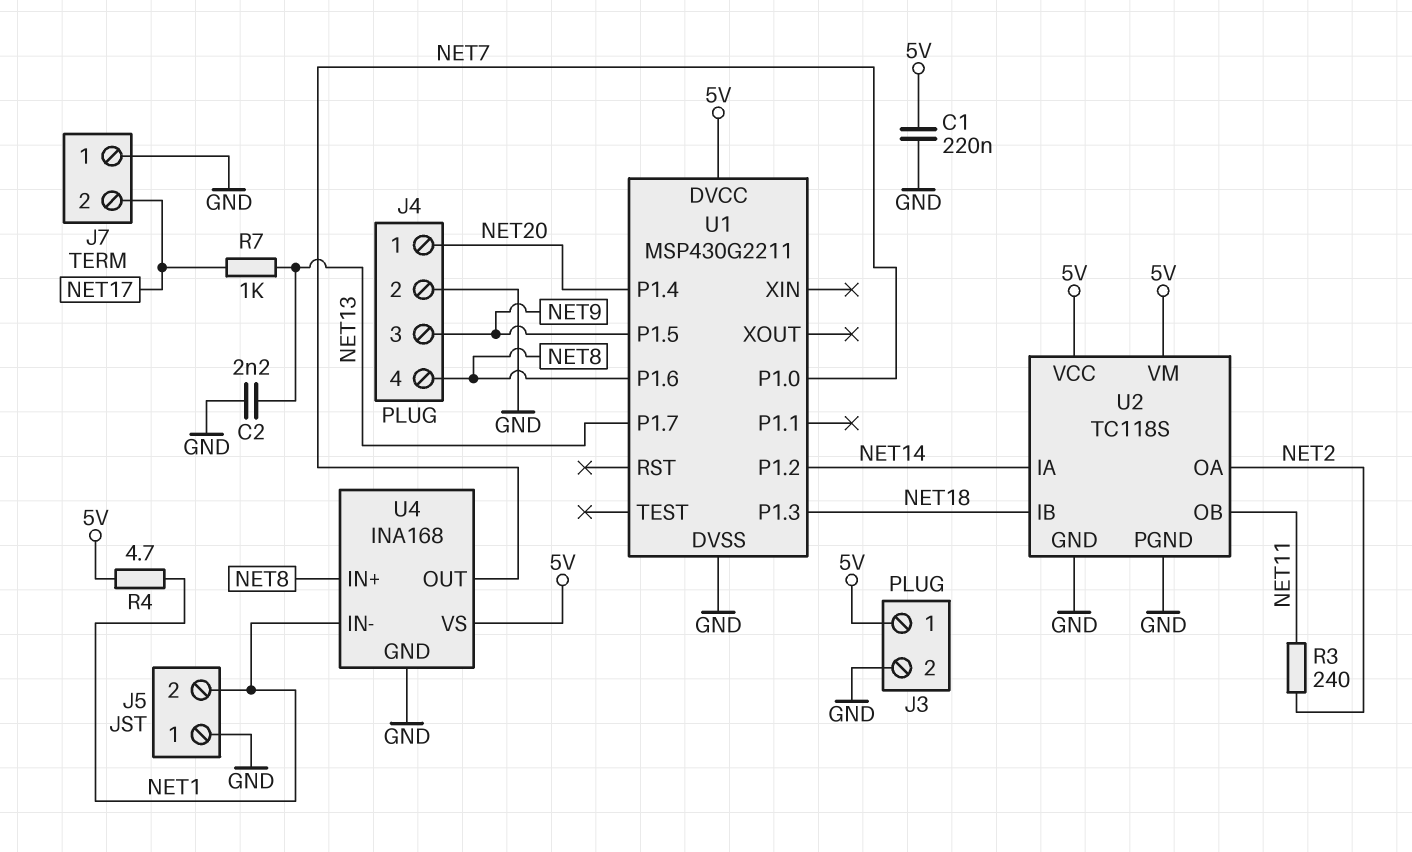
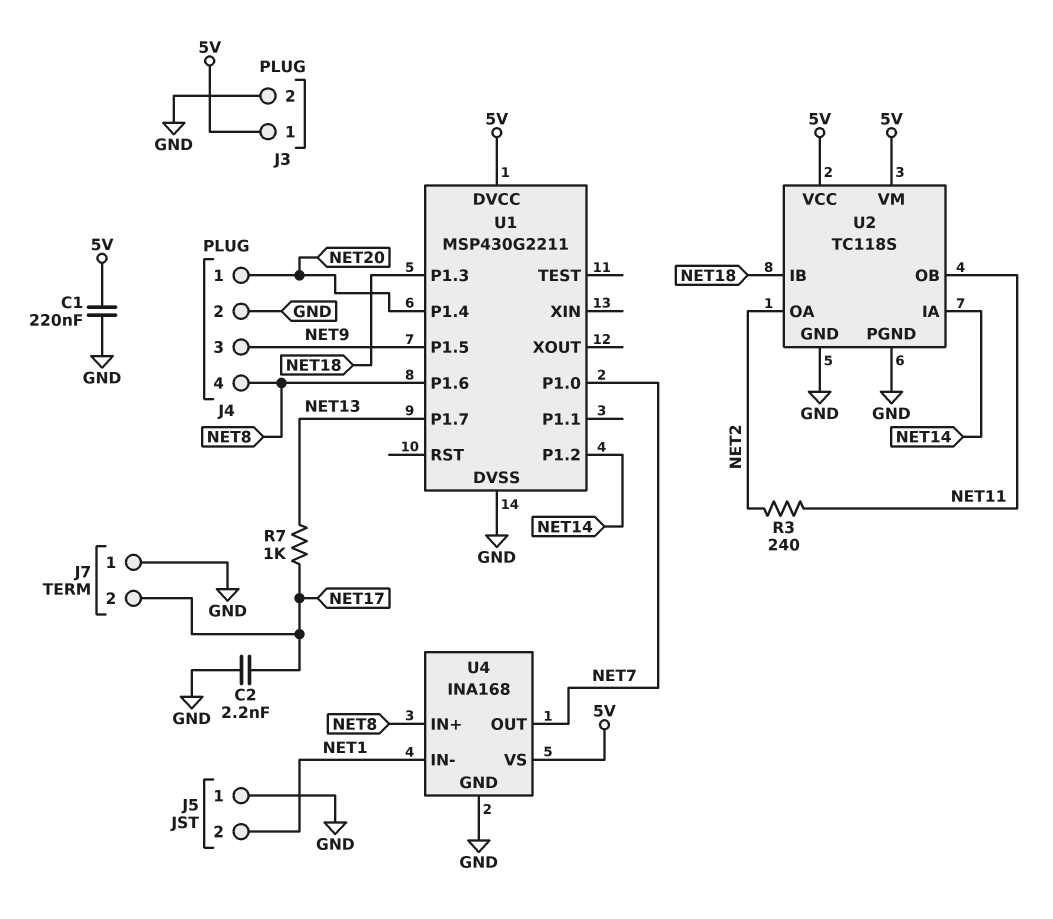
C2: 2.2nF (GND, NET13) -> 2.2nF (GND, NET17)
R4: 4.7 (5V, NET1) -> none

